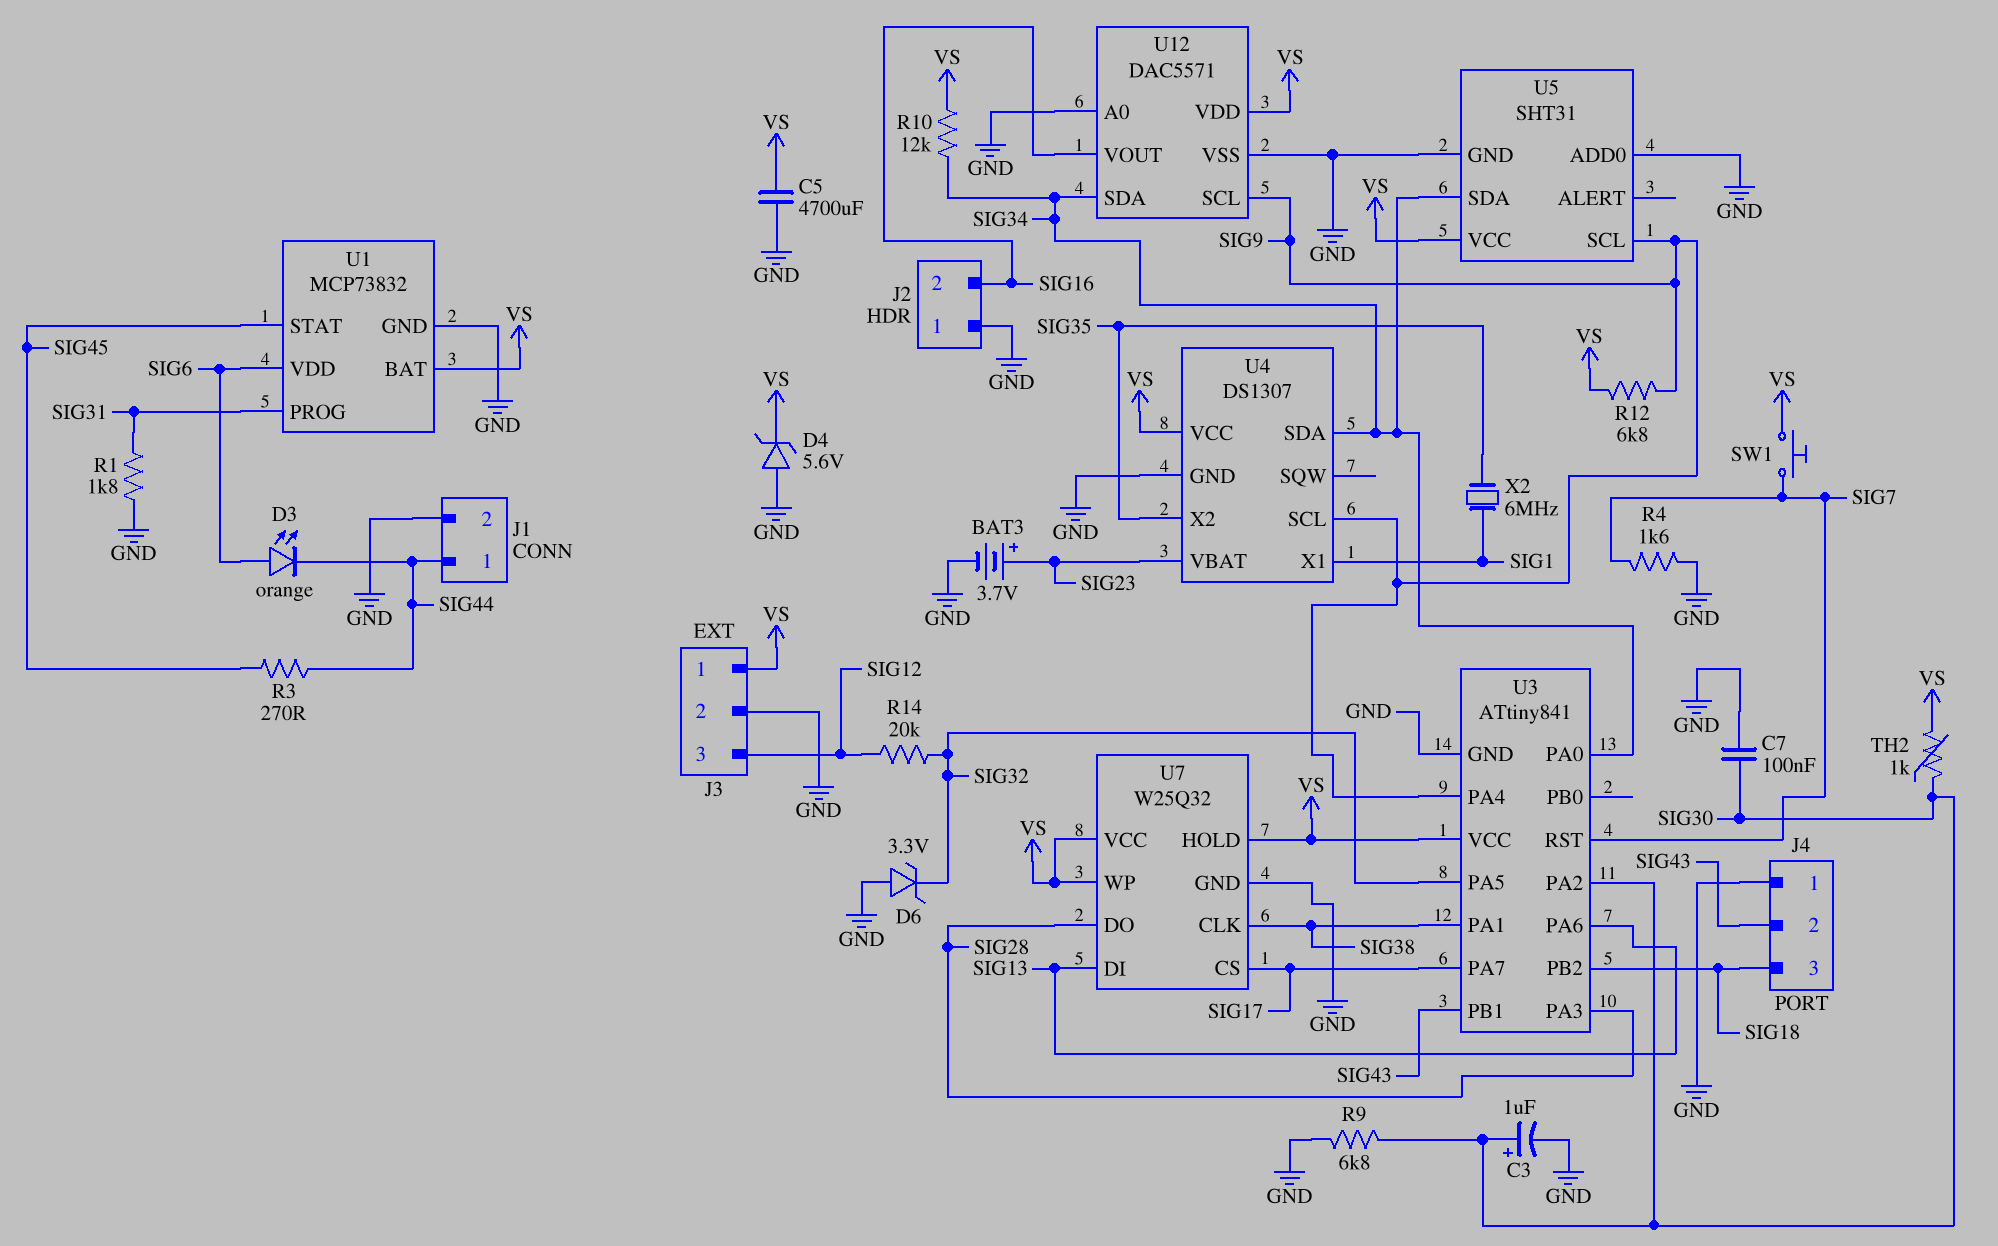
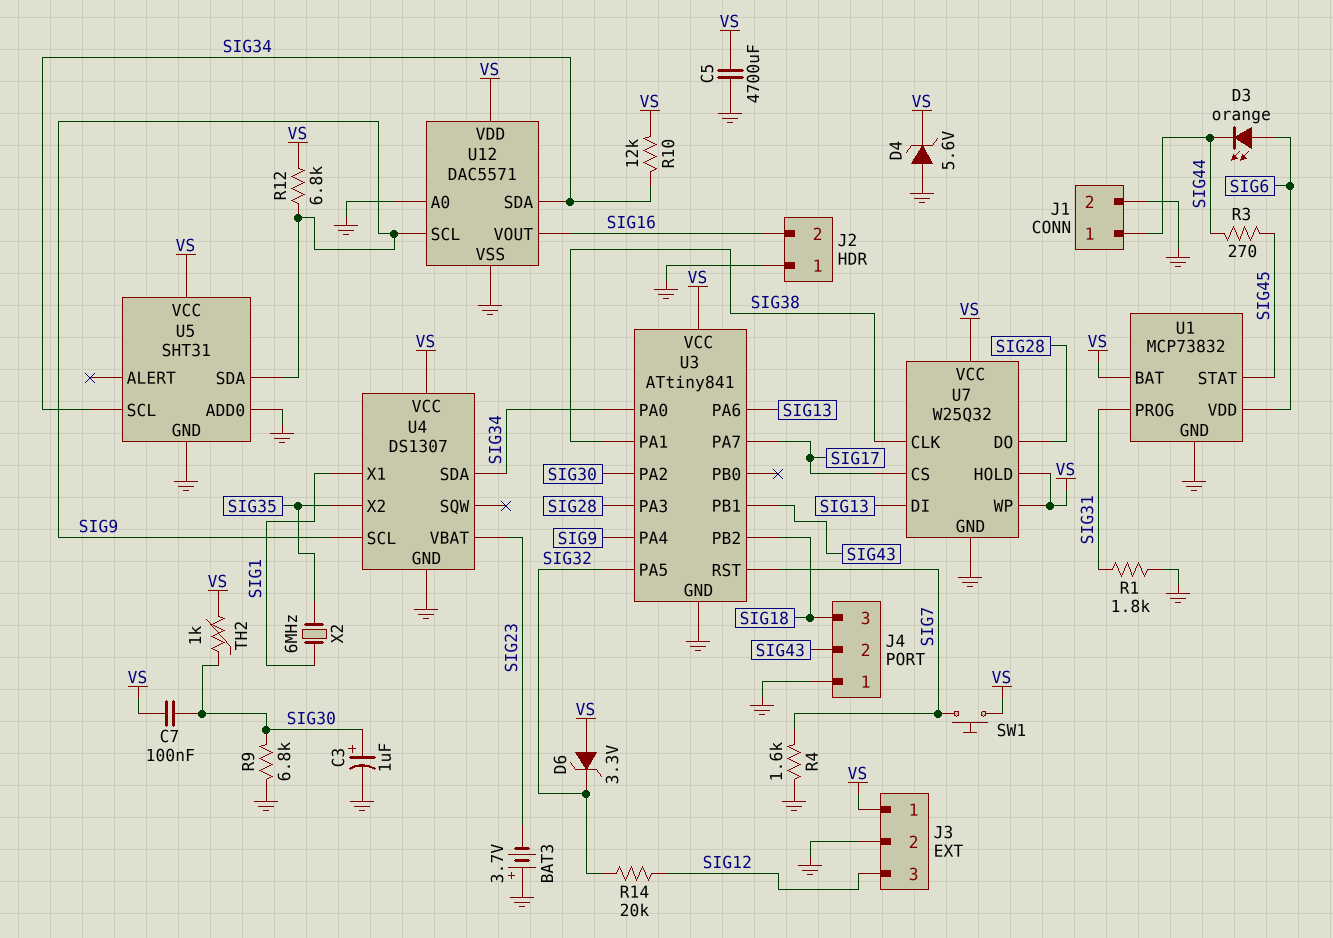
BAT3: 3.7V (plus SIG23, minus GND) -> 3.7V (plus GND, minus SIG23)
C7: 100nF (GND, SIG30) -> 100nF (SIG30, VS)
D6: zener 3.3V (A GND, K SIG32) -> zener 3.3V (A VS, K SIG32)
U5 pin SCL: SIG9 -> SIG34
U5 pin SDA: SIG34 -> SIG9

